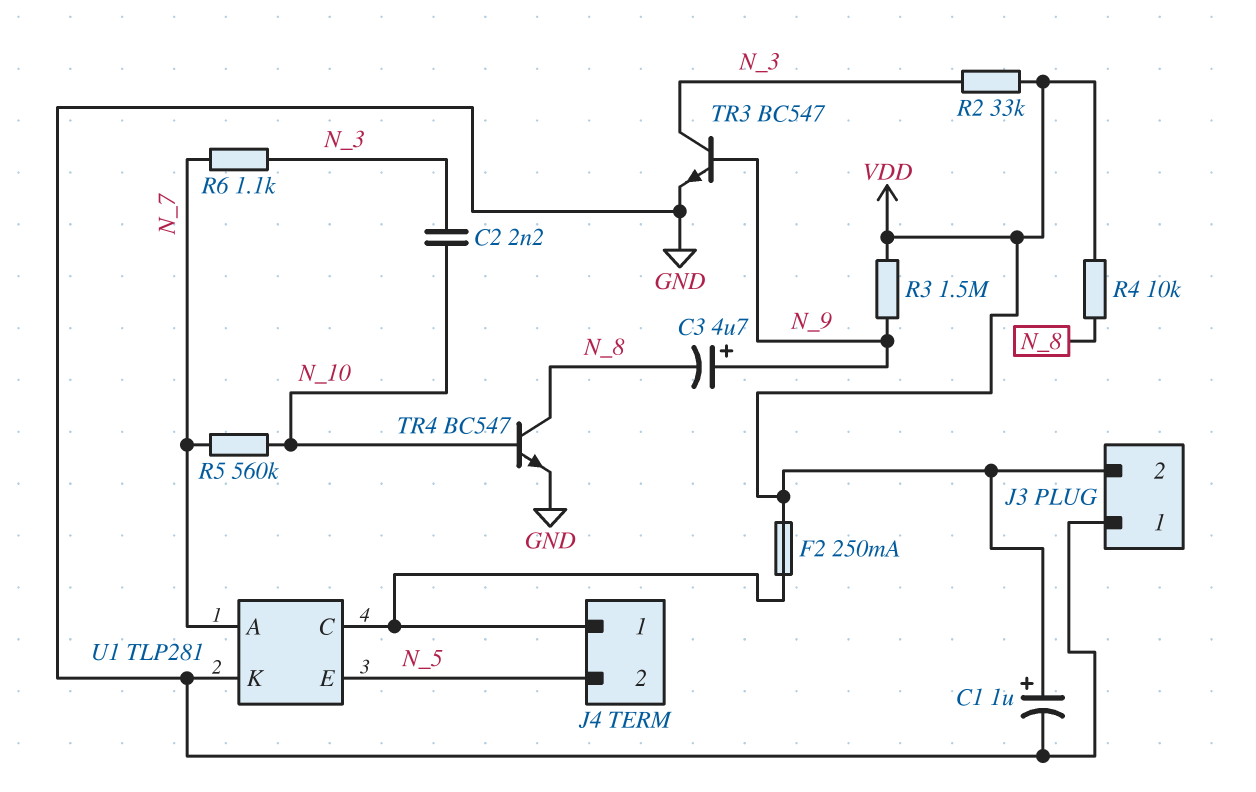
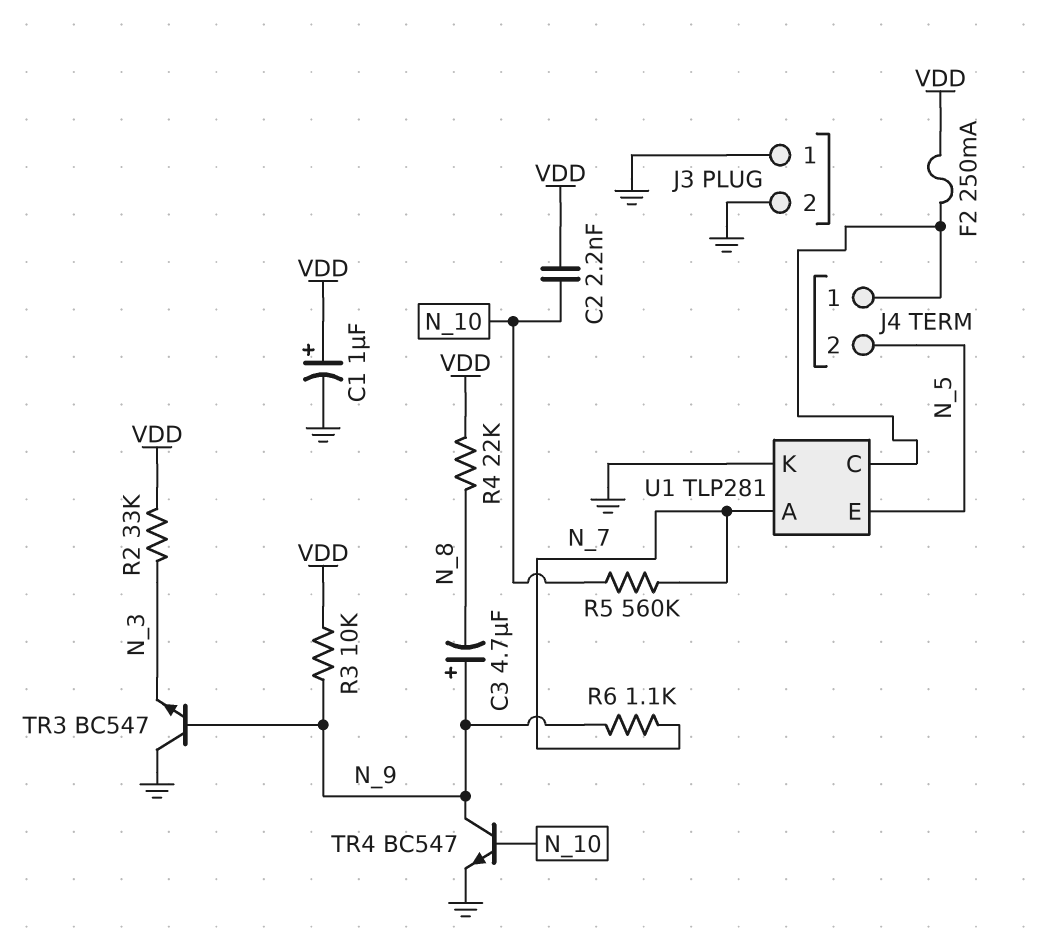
C2: 2.2nF (N_3, N_10) -> 2.2nF (N_10, VDD)
J3 pin 2: VDD -> GND
R3: 1.5M (N_9, VDD) -> 10k (N_9, VDD)
R4: 10k (N_8, VDD) -> 22k (N_8, VDD)
R6: 1.1k (N_3, N_7) -> 1.1k (N_7, N_9)
TR3: NPN BC547 (B N_9, C N_3, E GND) -> NPN BC547 (B N_9, C GND, E N_3)
TR4: NPN BC547 (B N_10, C N_8, E GND) -> NPN BC547 (B N_10, C N_9, E GND)

